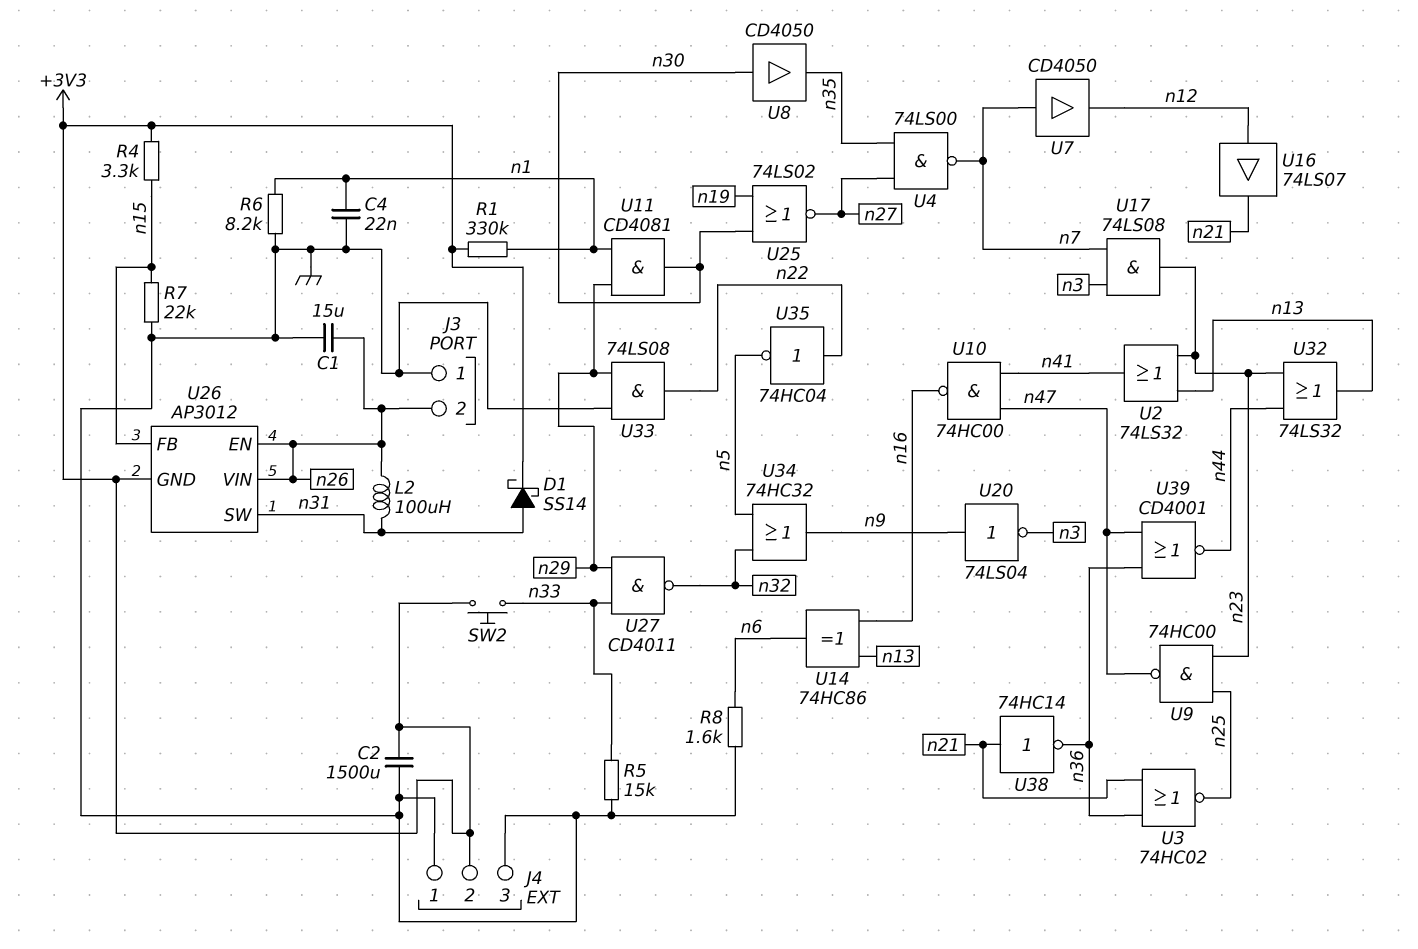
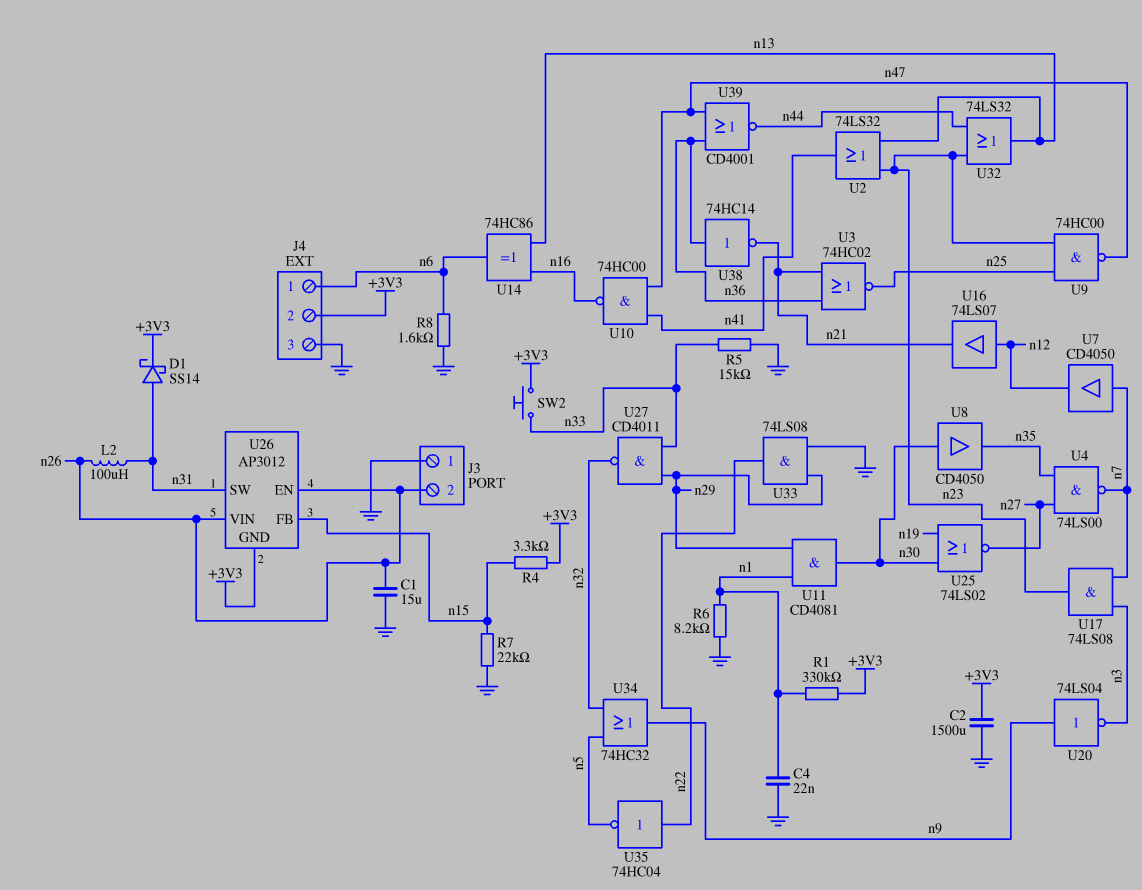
J4 pin 1: GND -> n6
U38: NOT 74HC14 (in n21, out n36) -> NOT 74HC14 (in n36, out n21)

